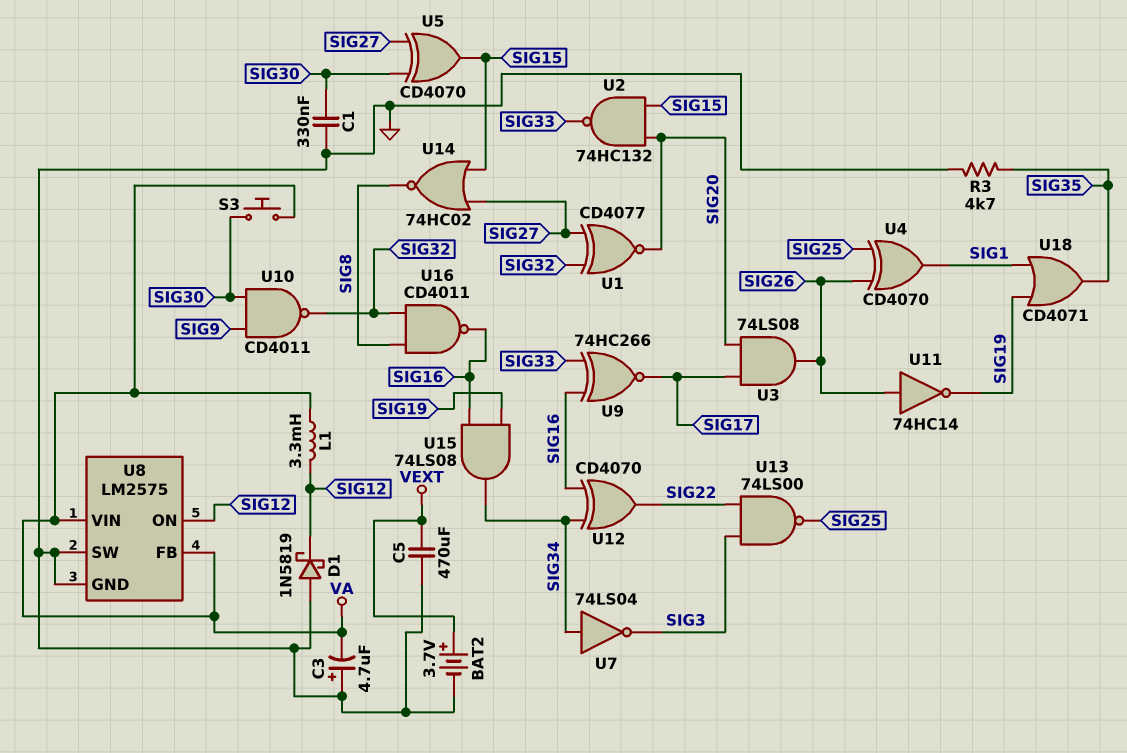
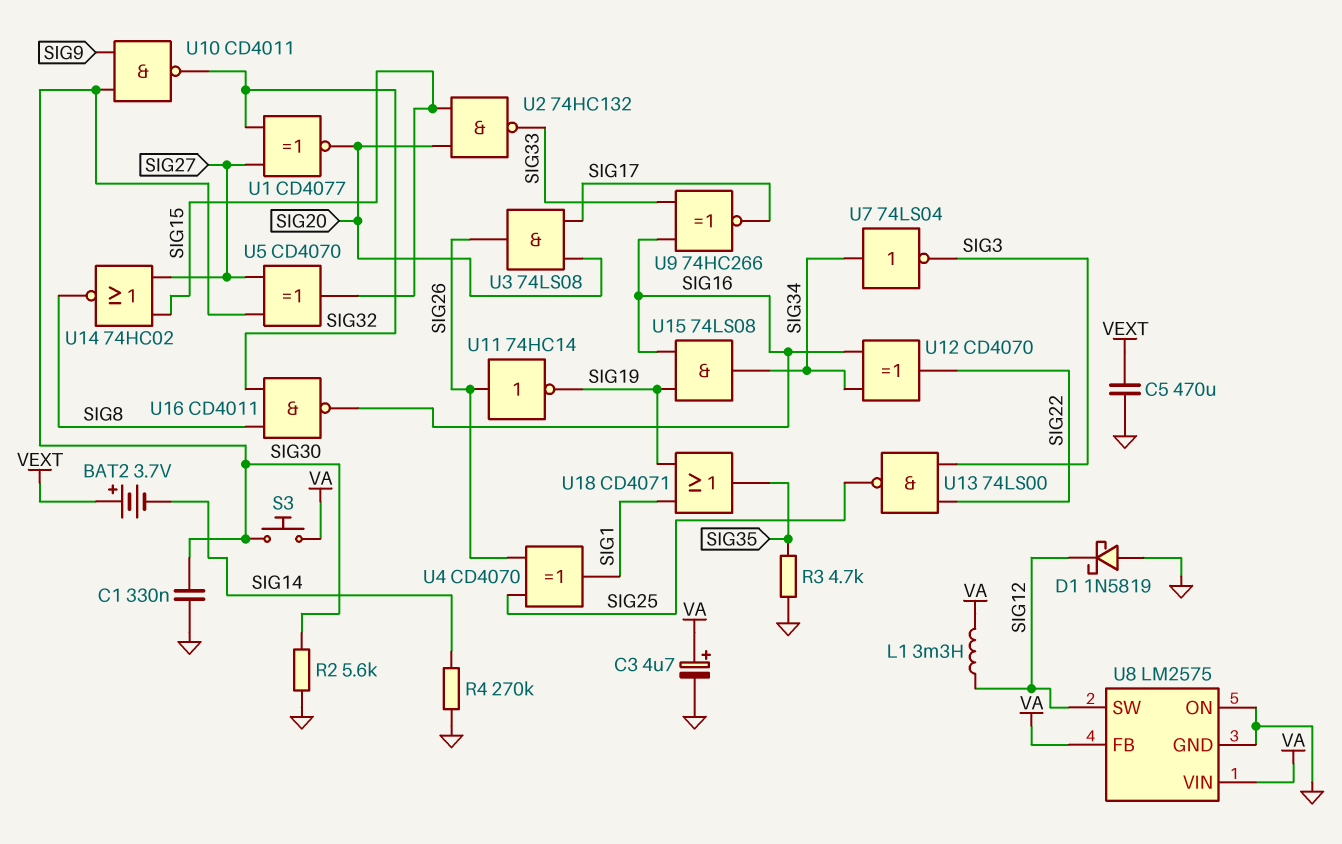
BAT2: 3.7V (plus VEXT, minus GND) -> 3.7V (plus VEXT, minus SIG14)
C3: 4.7uF (plus GND, minus VA) -> 4.7uF (plus VA, minus GND)
R2: none -> 5.6k (GND, SIG30)
R4: none -> 270k (GND, SIG14)
U8 pin ON: SIG12 -> GND
U8 pin SW: GND -> SIG12

